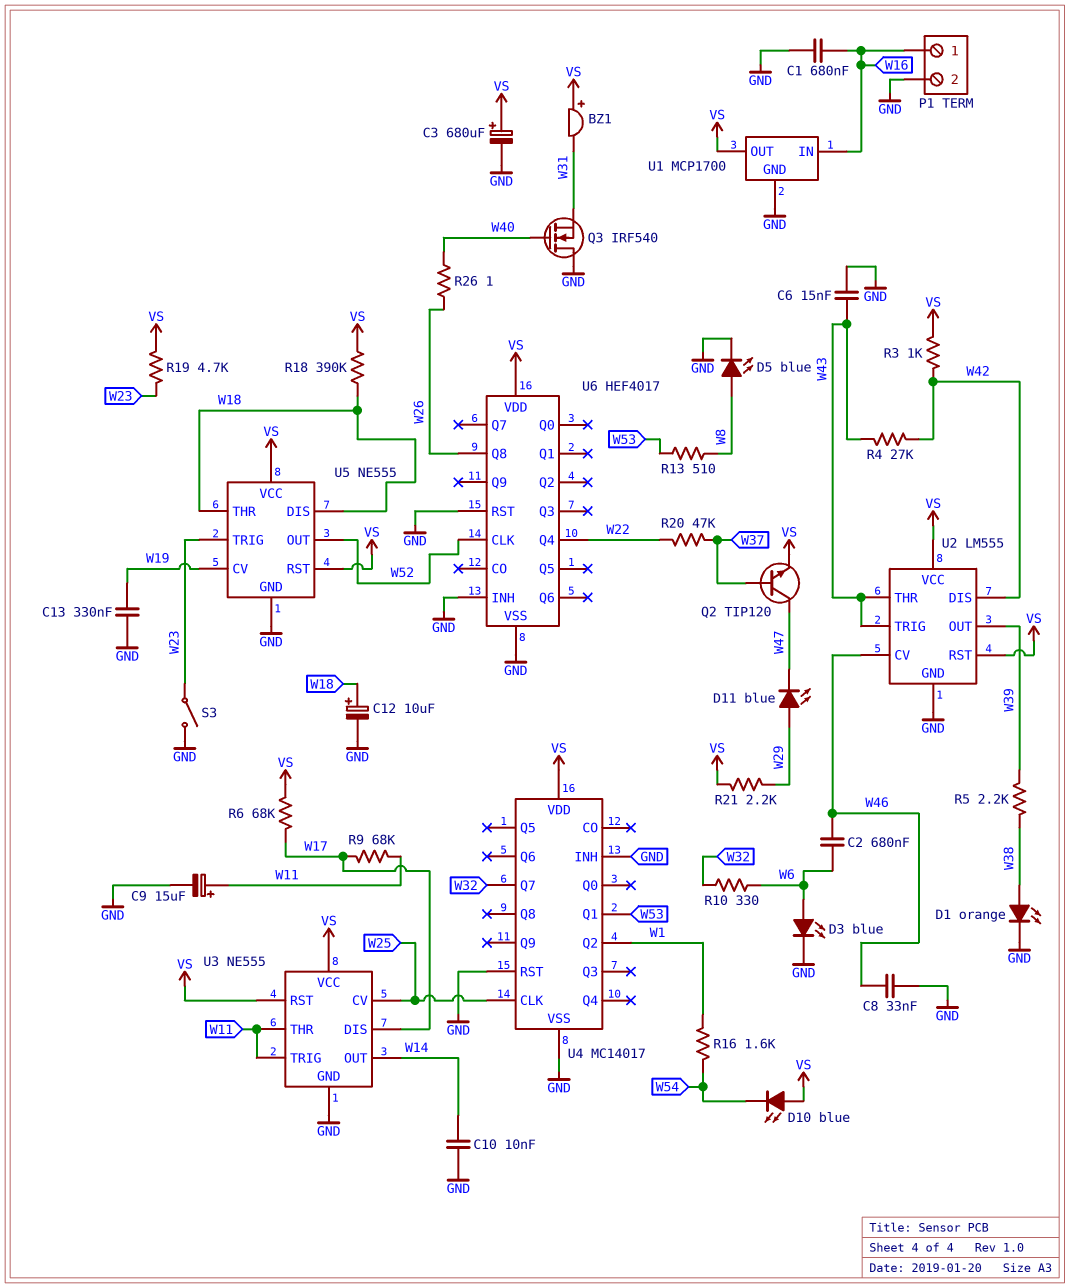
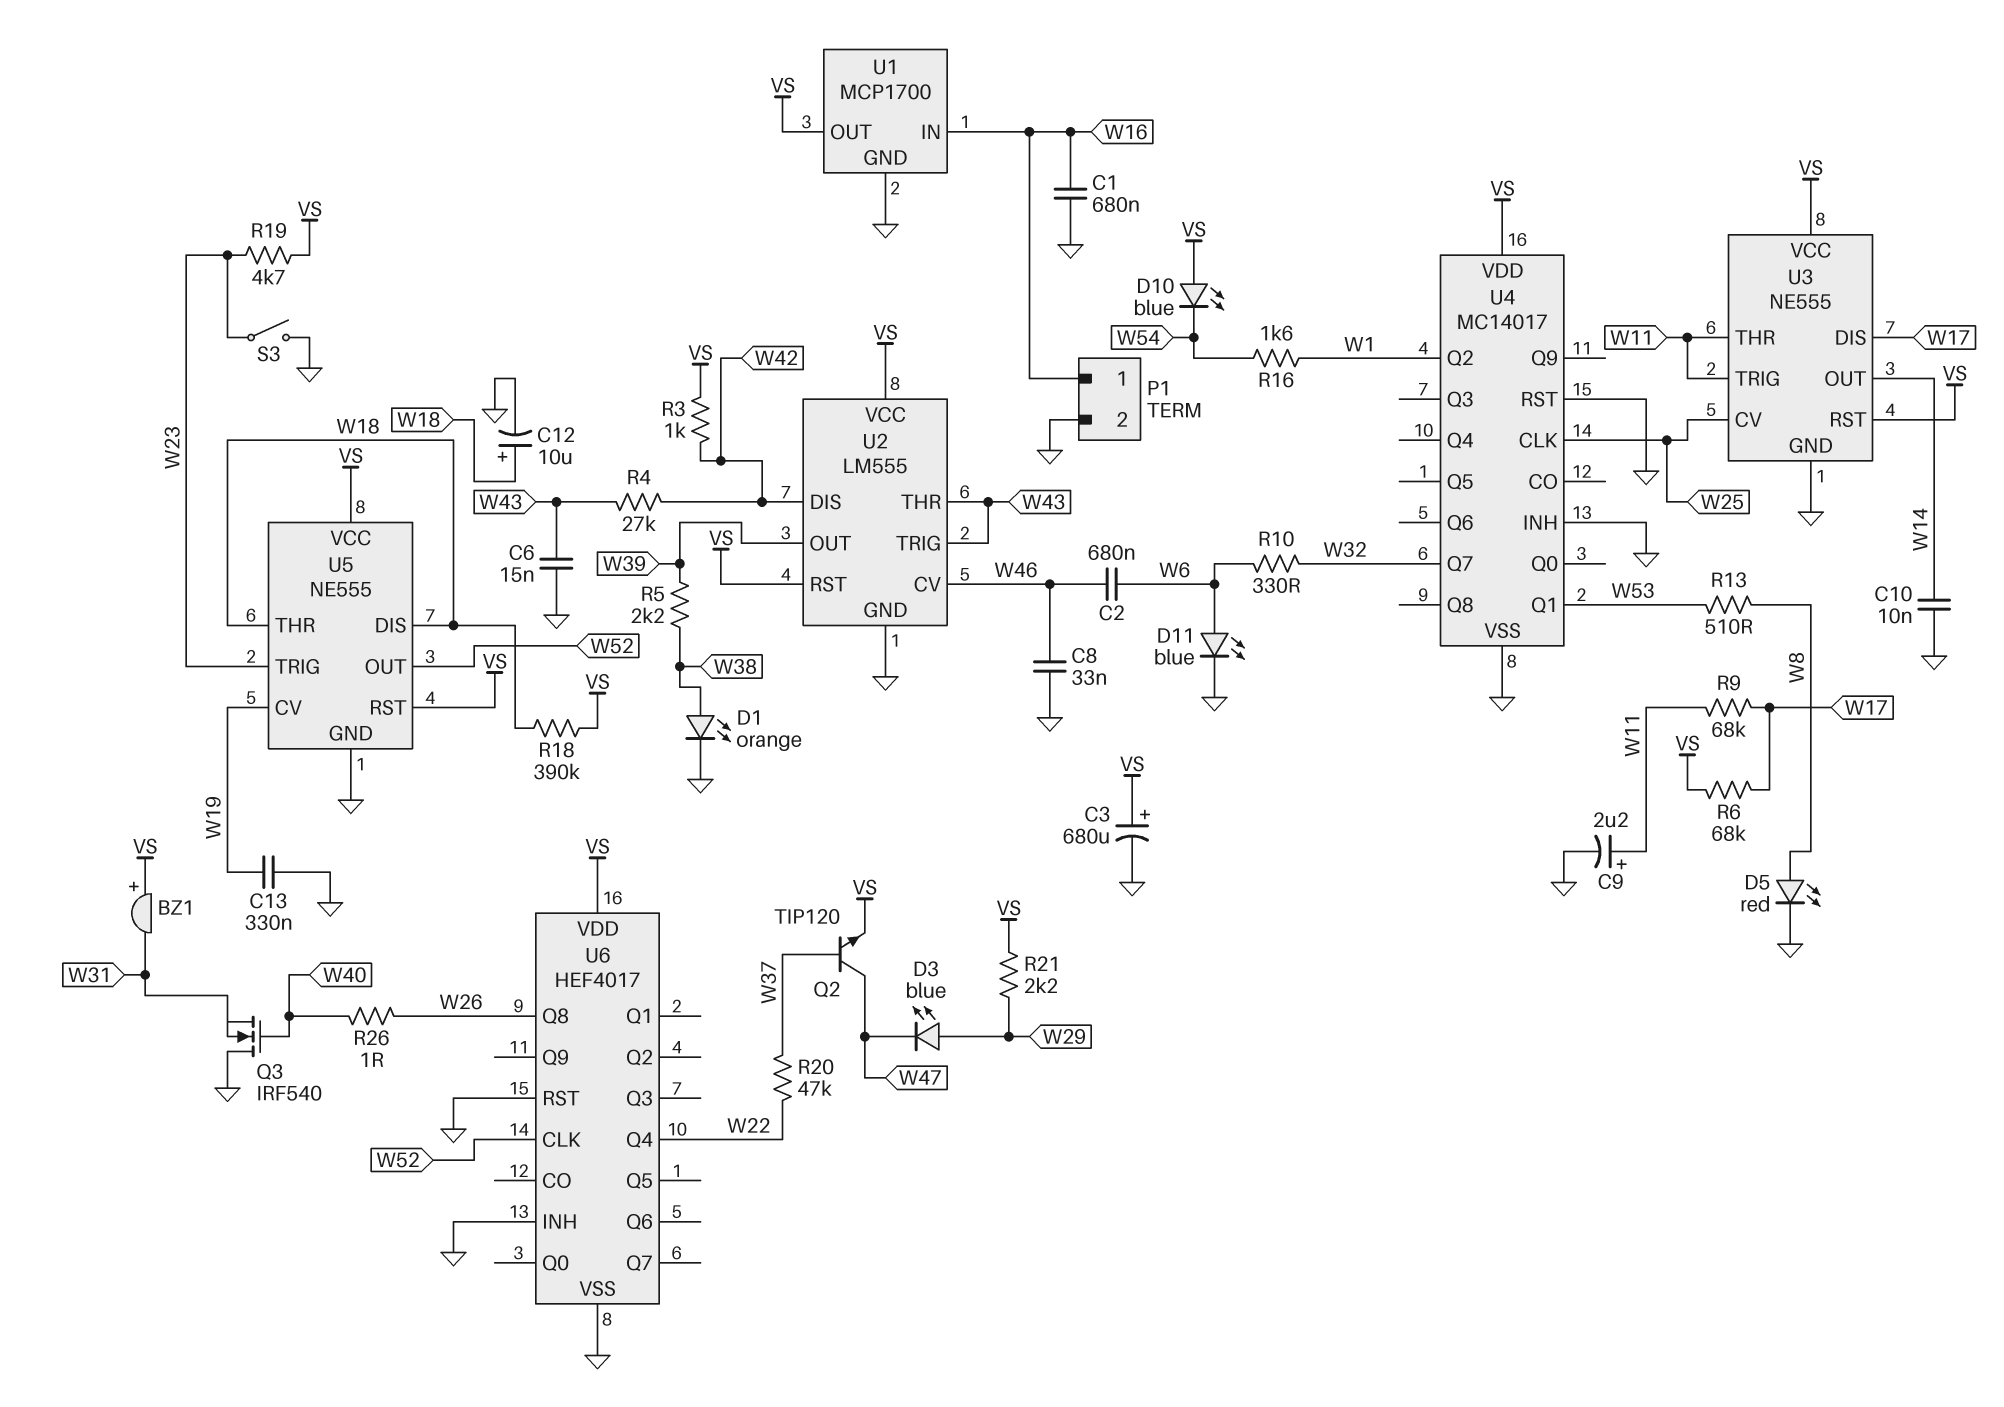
C9: 15uF (plus W11, minus GND) -> 2.2uF (plus W11, minus GND)
D3: LED blue (A W6, K GND) -> LED blue (A W29, K W47)
D5: LED blue (A W8, K GND) -> LED red (A W8, K GND)
D11: LED blue (A W29, K W47) -> LED blue (A W6, K GND)

